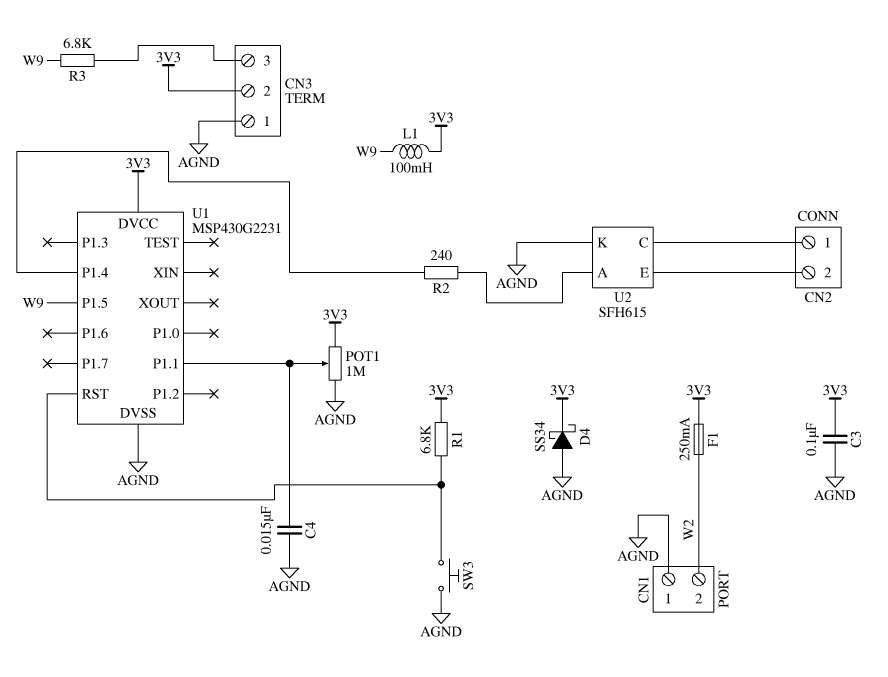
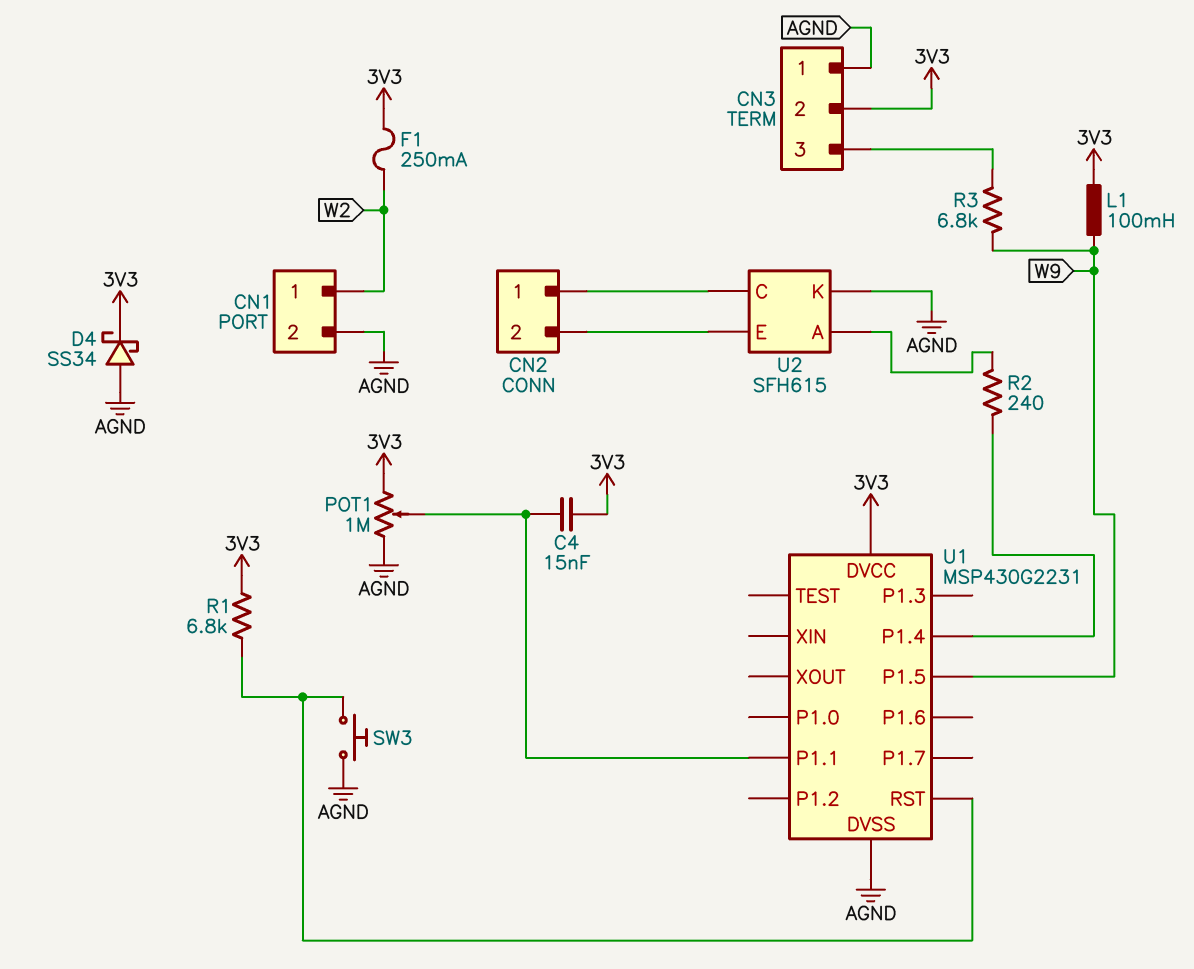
C3: 100nF (3V3, AGND) -> none
C4: 15nF (AGND, U1/P1.1) -> 15nF (3V3, U1/P1.1)
CN1 pin 1: AGND -> W2
CN1 pin 2: W2 -> AGND

